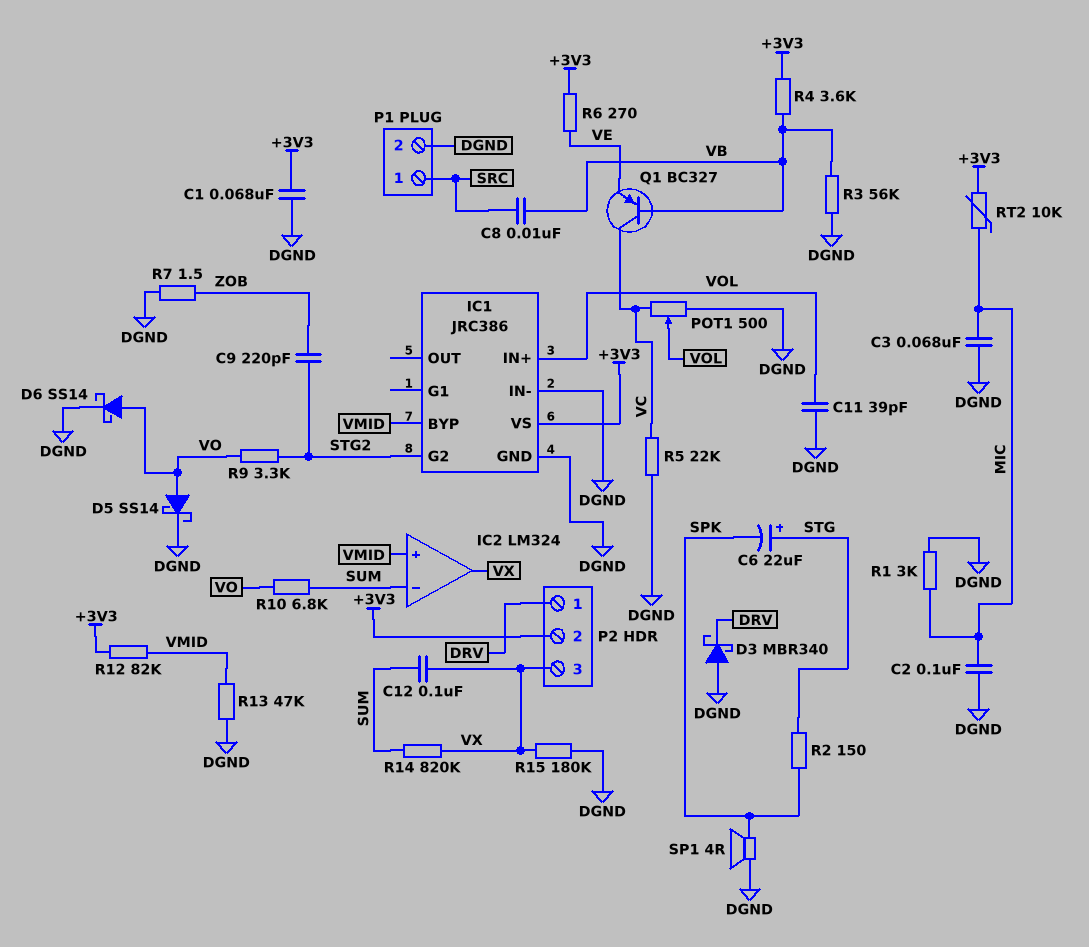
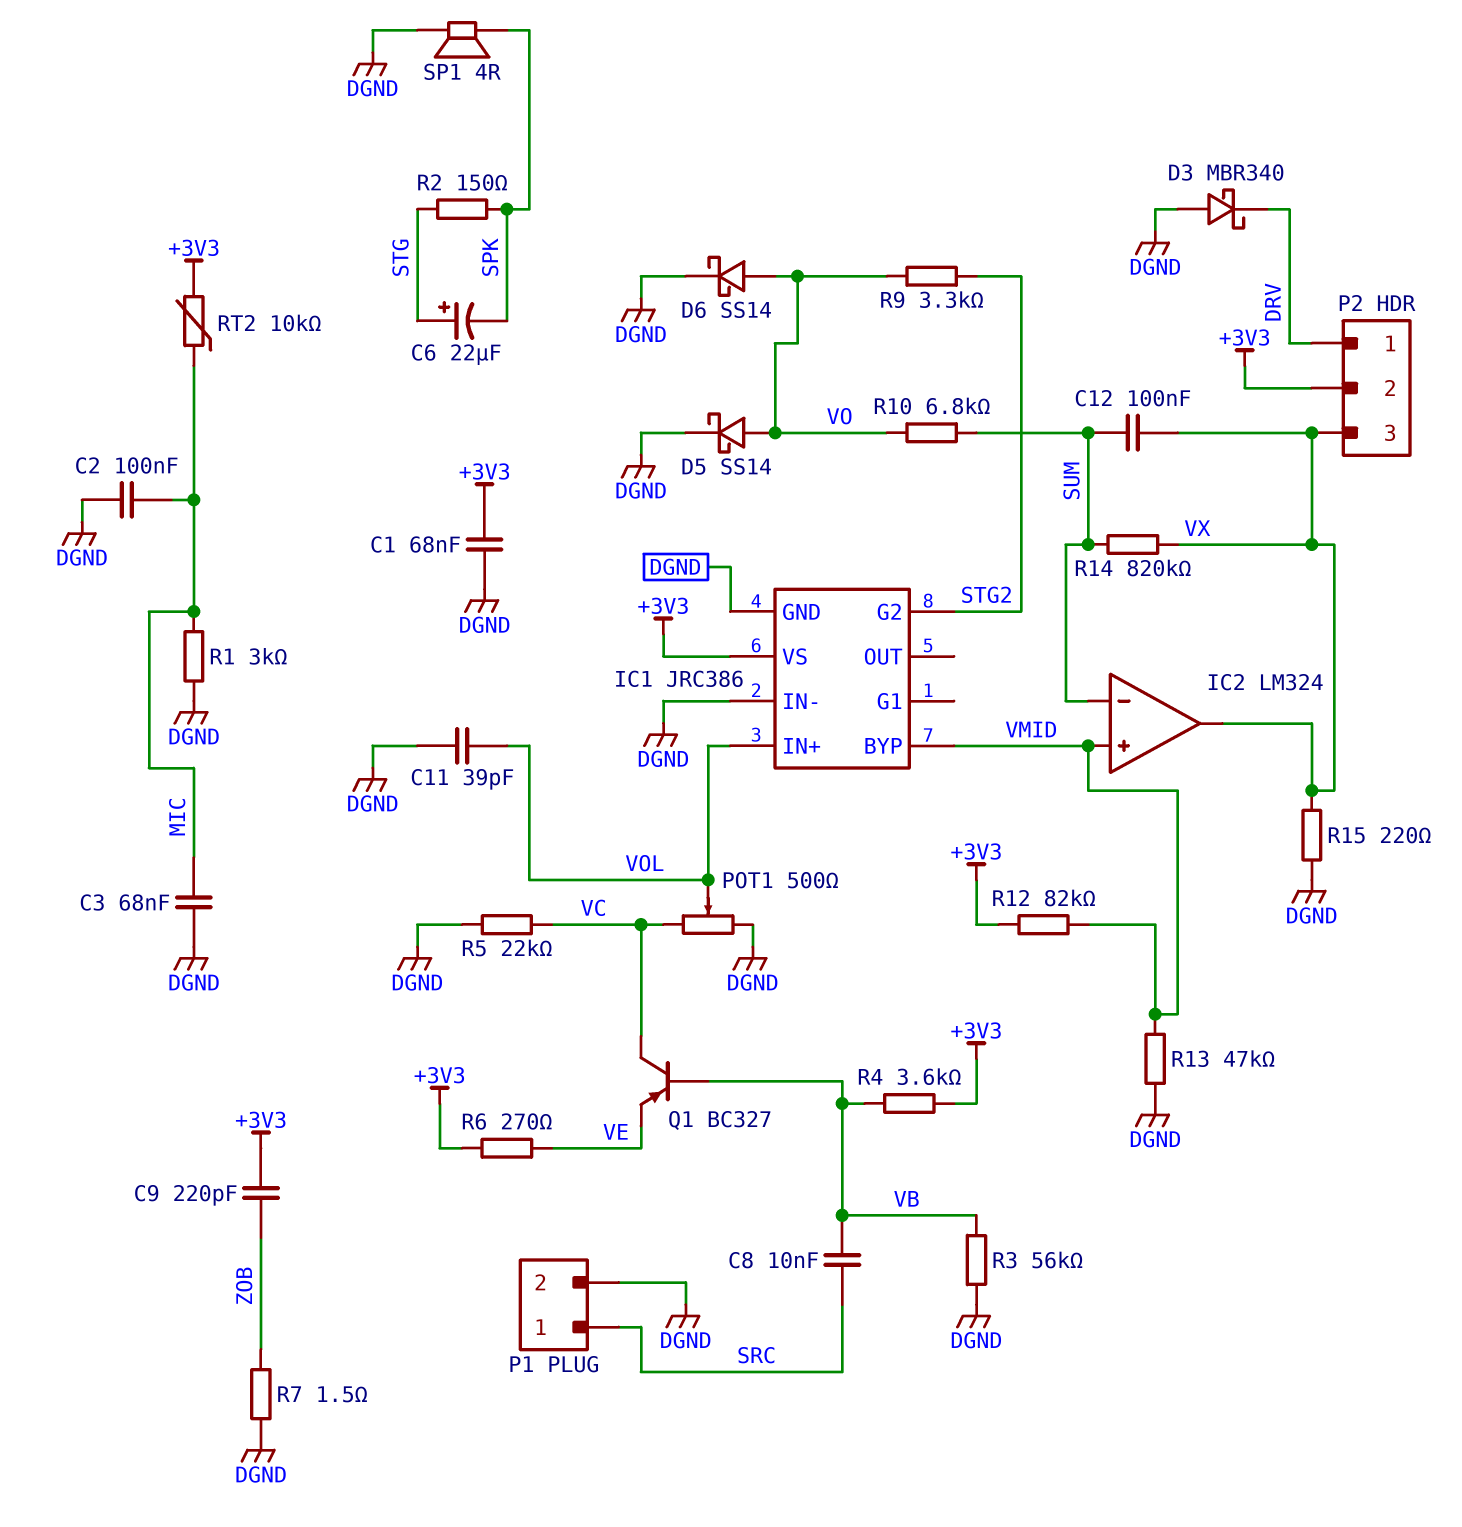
C9: 220pF (STG2, ZOB) -> 220pF (+3V3, ZOB)
R15: 180k (DGND, VX) -> 220 (DGND, VX)

